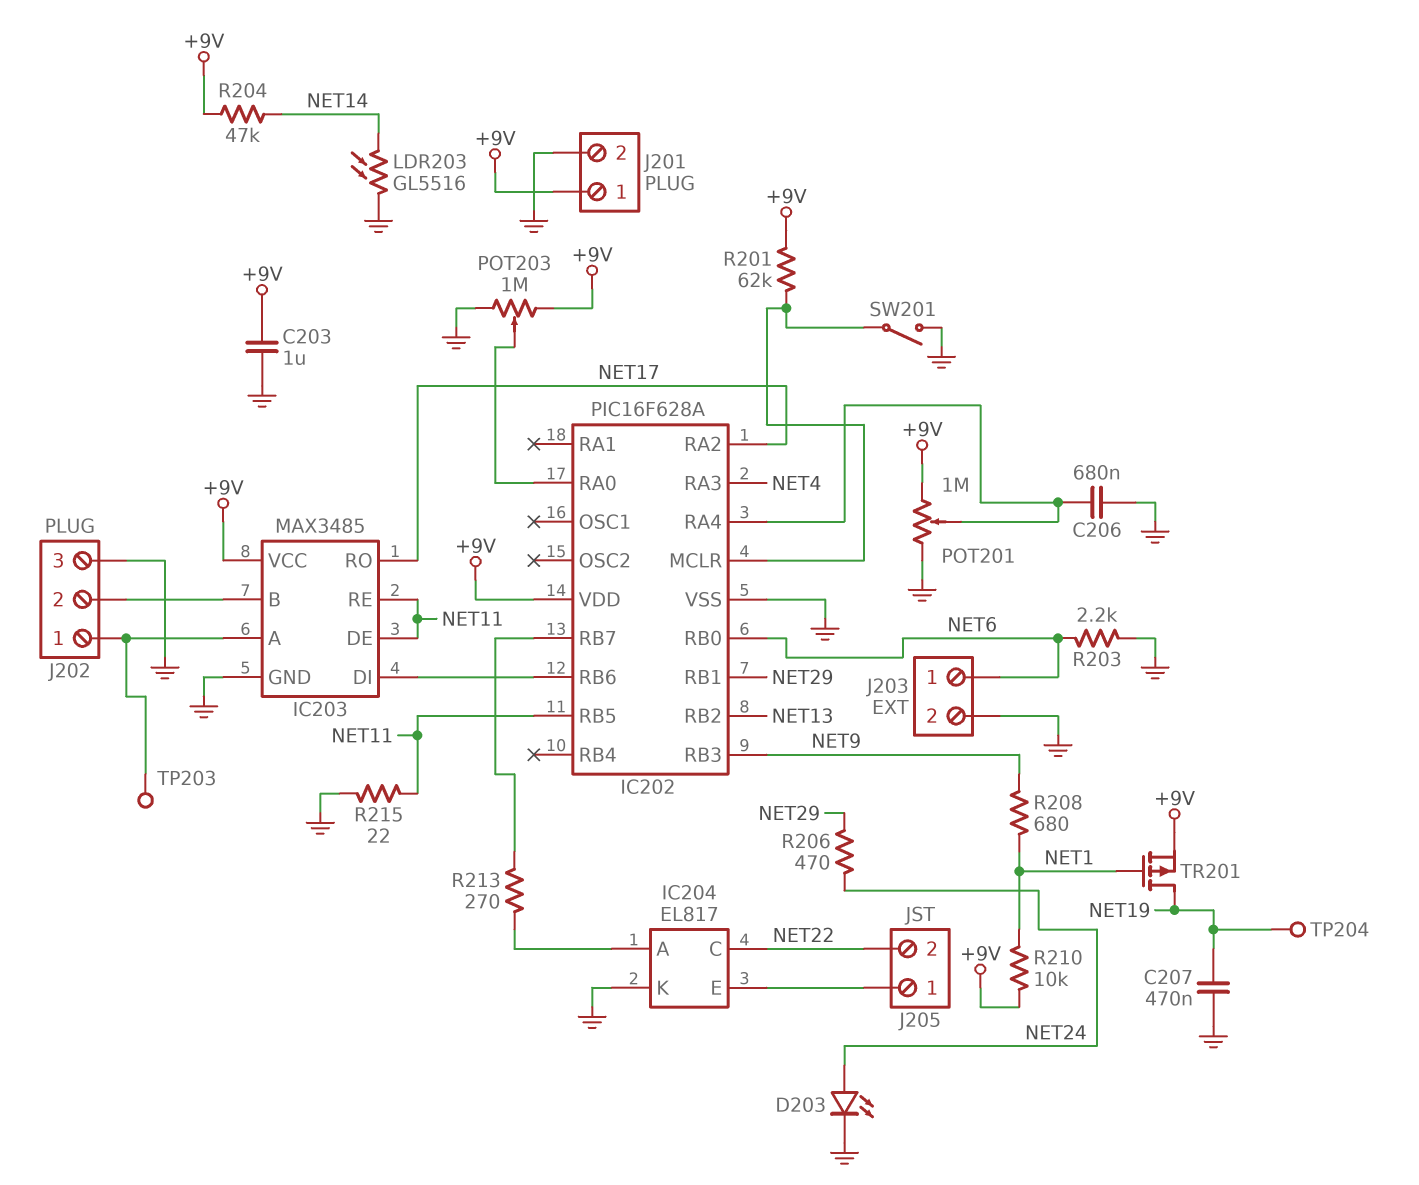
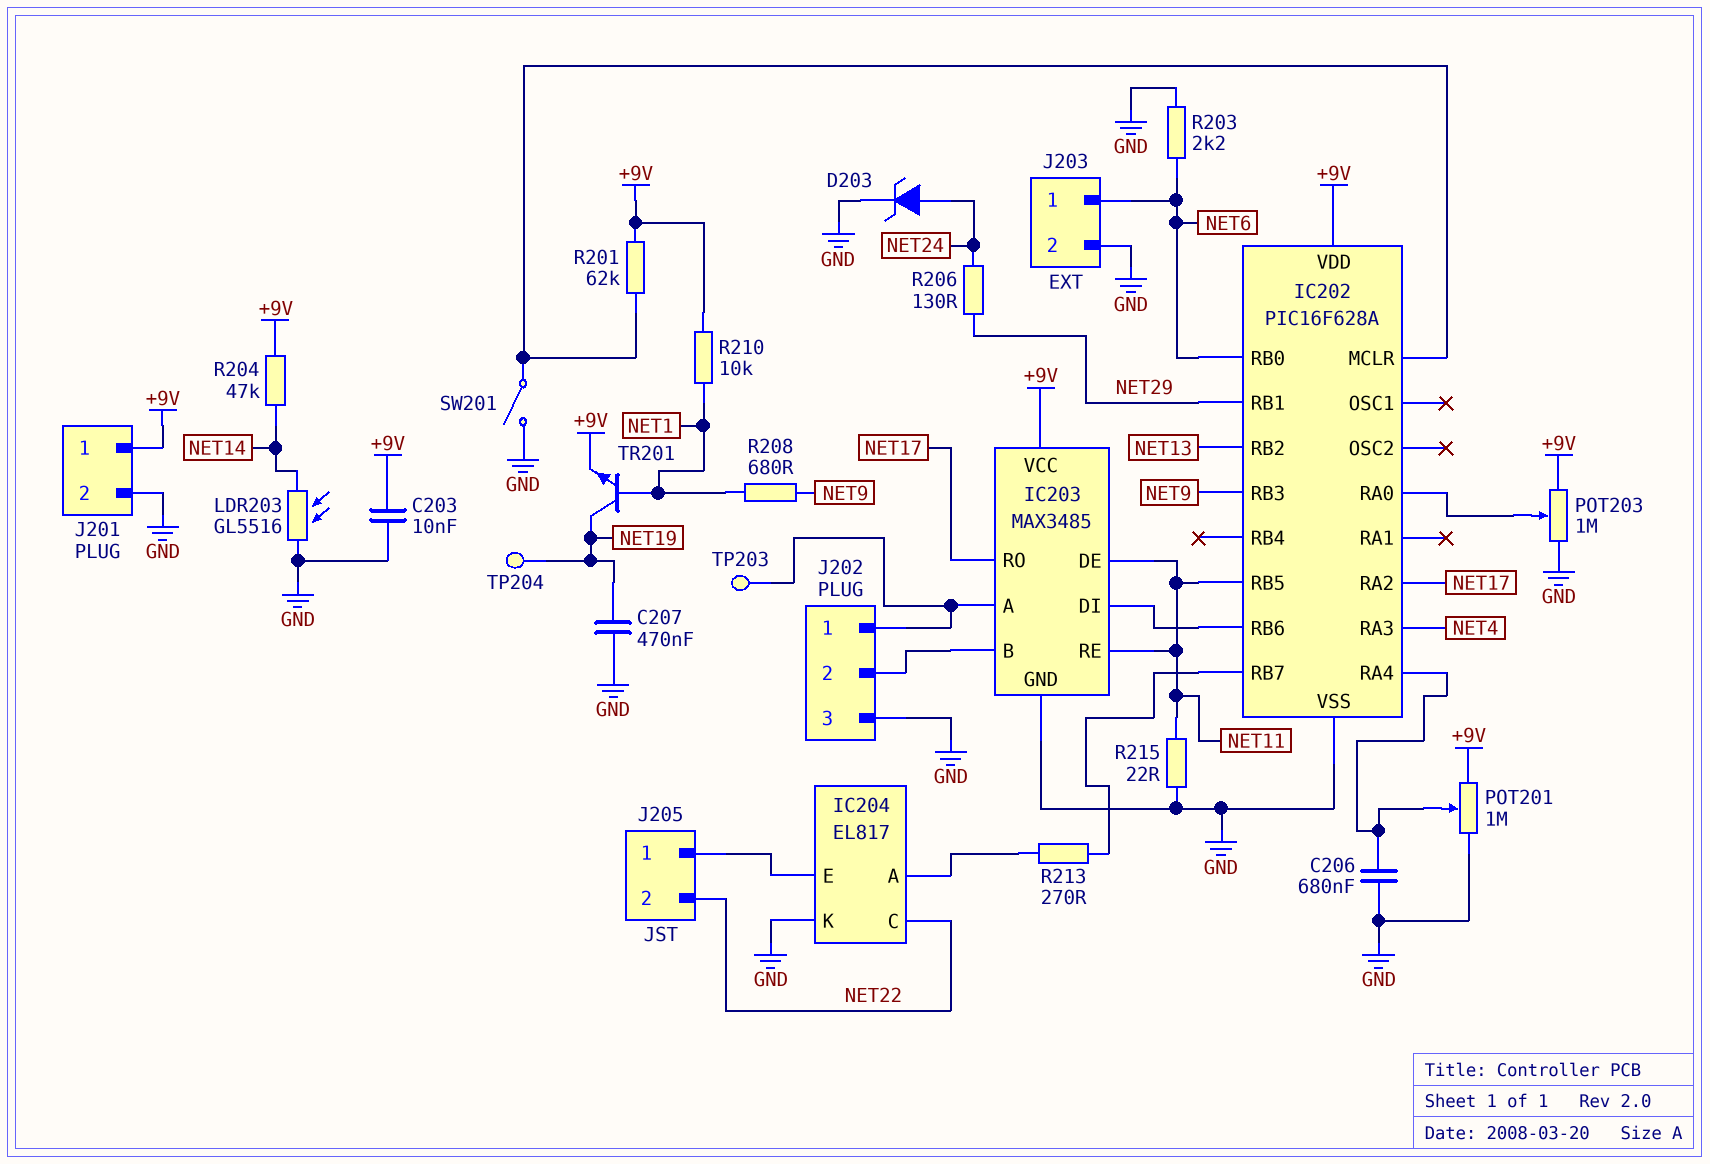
C203: 1uF (+9V, GND) -> 10nF (+9V, GND)
D203: LED (A NET24, K GND) -> zener (A NET24, K GND)
R206: 470 (NET24, NET29) -> 130 (NET24, NET29)
TR201: PMOS (G NET1, D NET19, S +9V) -> NPN (B NET1, C NET19, E +9V)

